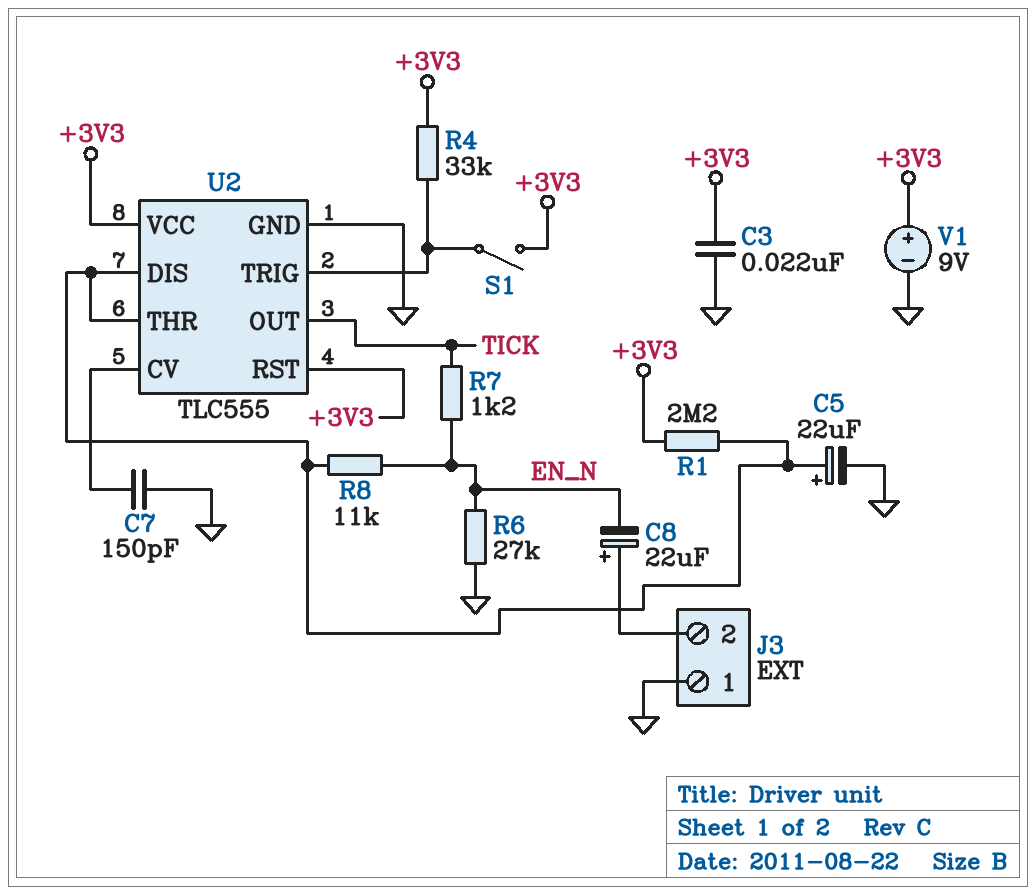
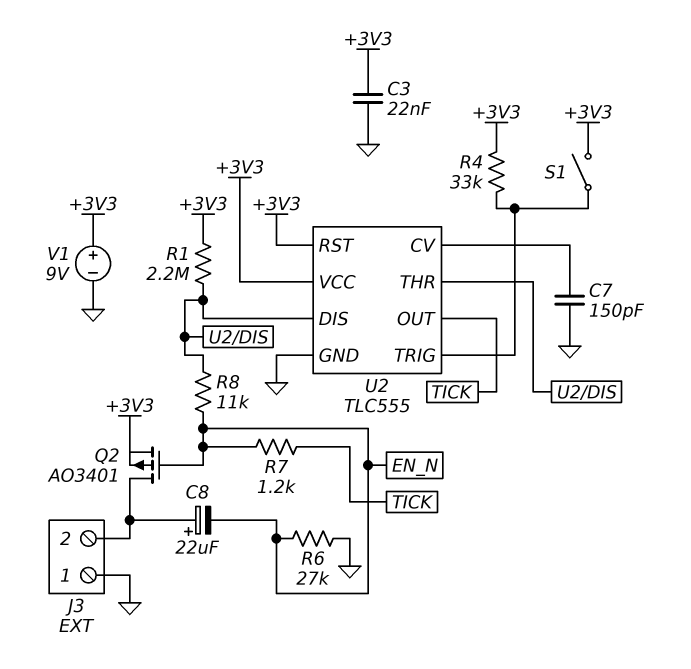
C5: 22uF (plus U2/DIS, minus GND) -> none
Q2: none -> PMOS AO3401 (G EN_N, D J3/2, S +3V3)

